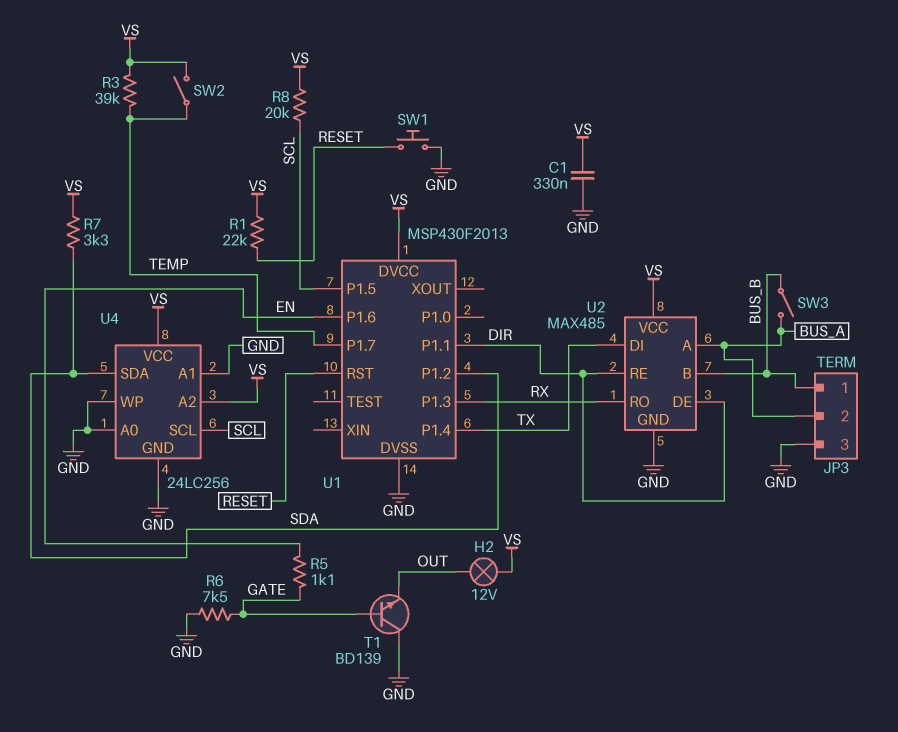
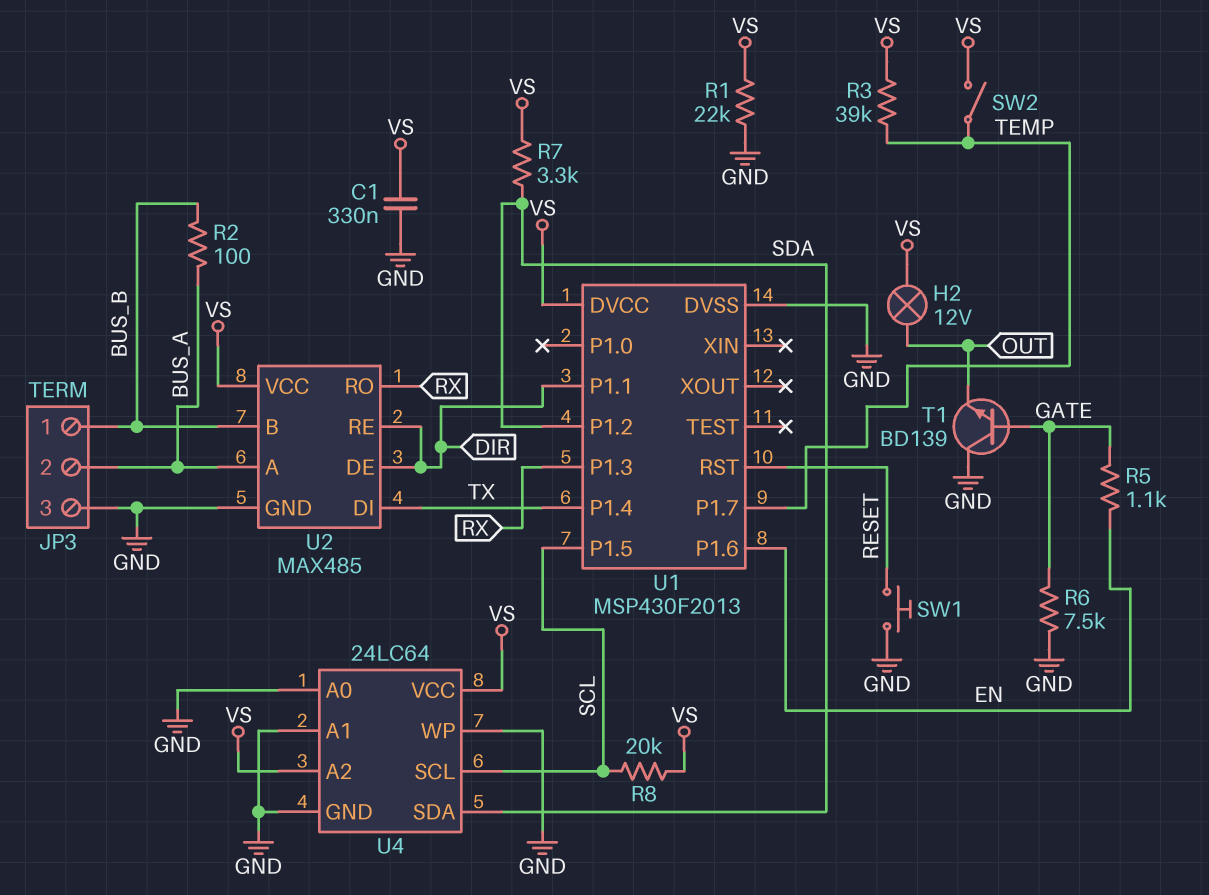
R1: 22k (RESET, VS) -> 22k (GND, VS)
R2: none -> 100 (BUS_A, BUS_B)
SW3: switch (BUS_A, BUS_B) -> none
U4: 24LC256 -> 24LC64

